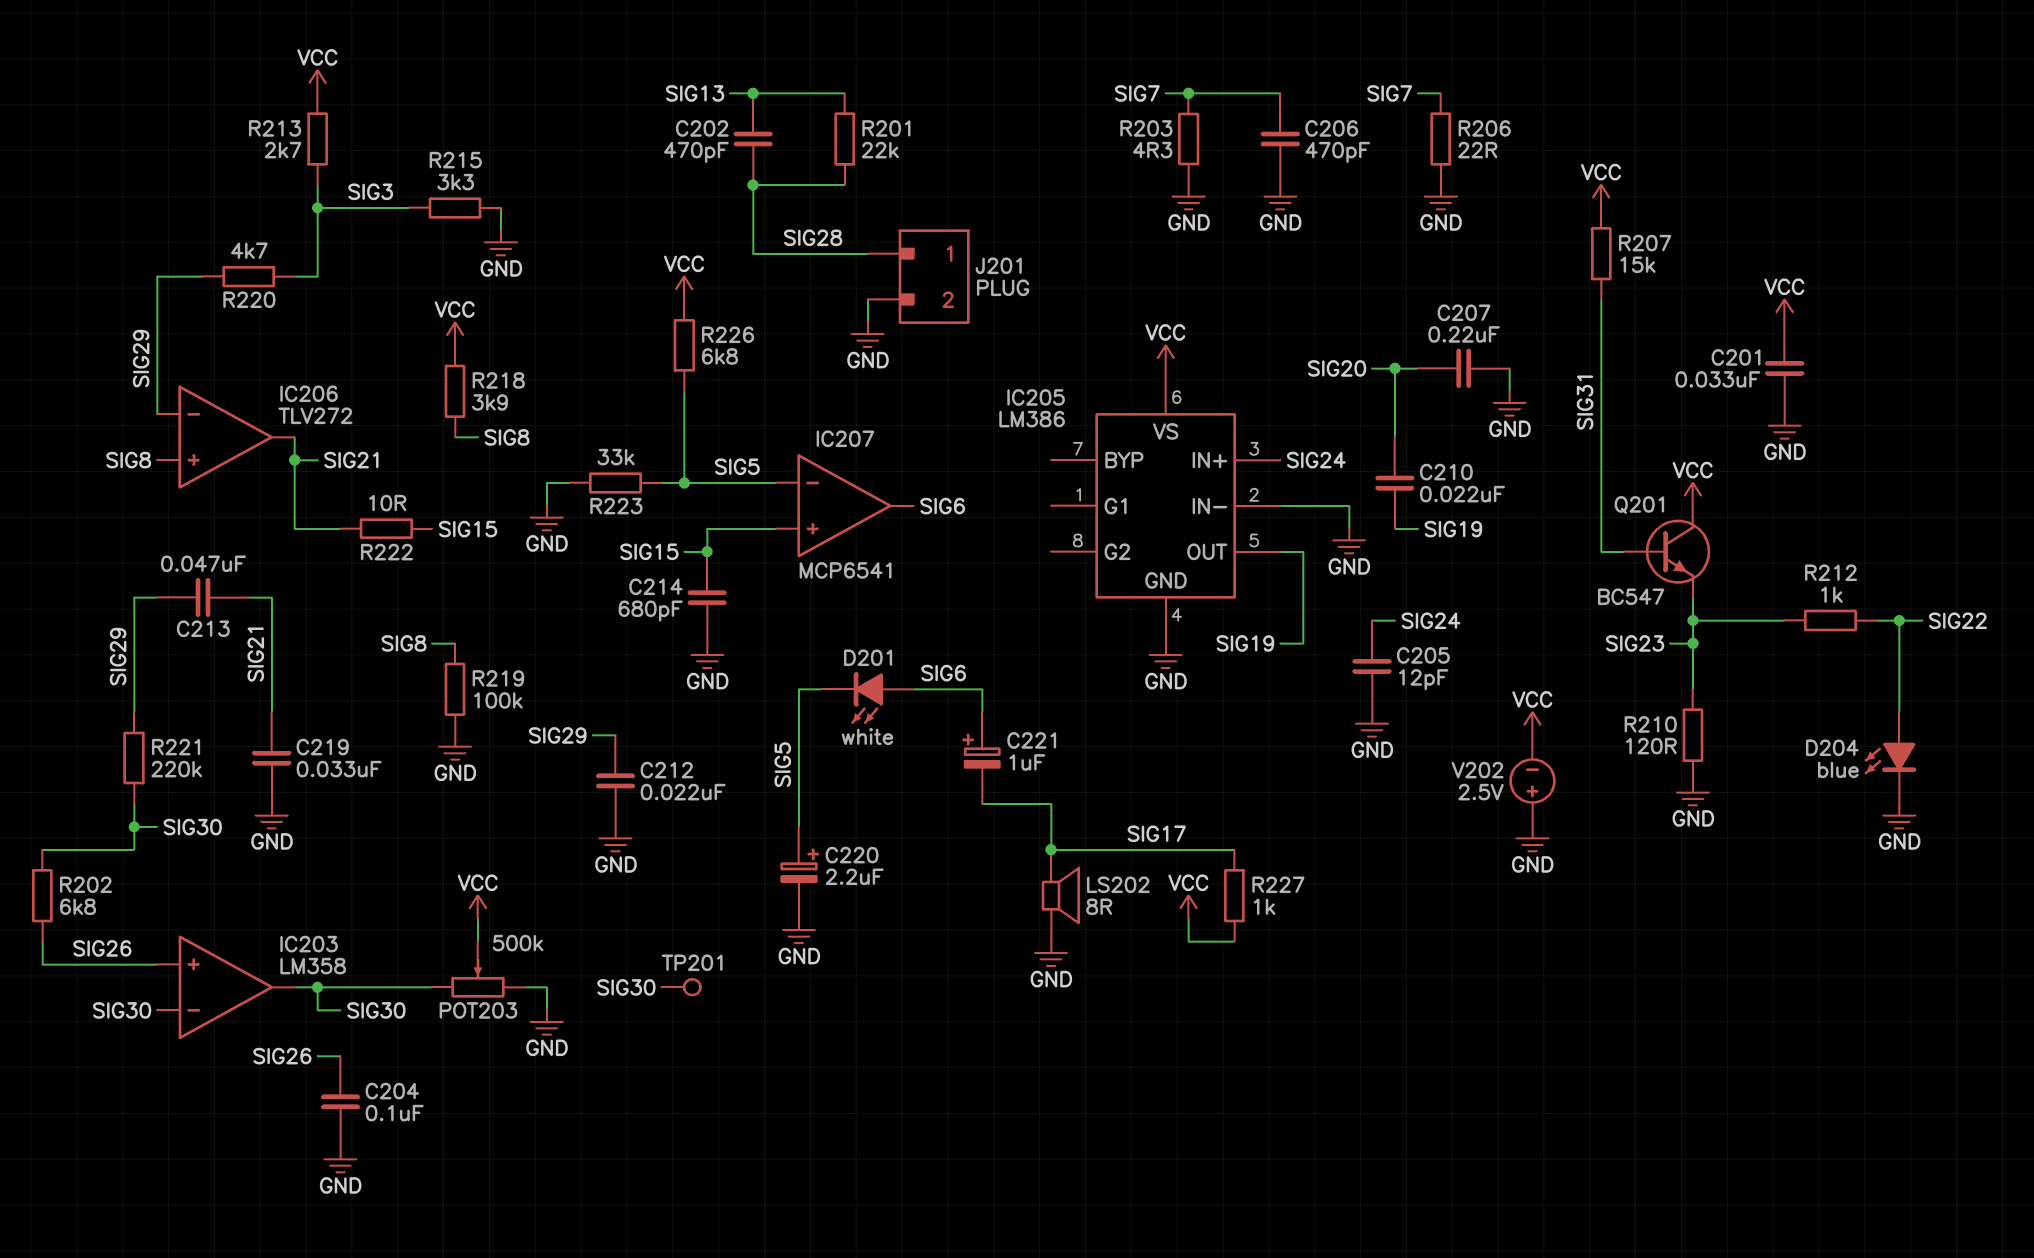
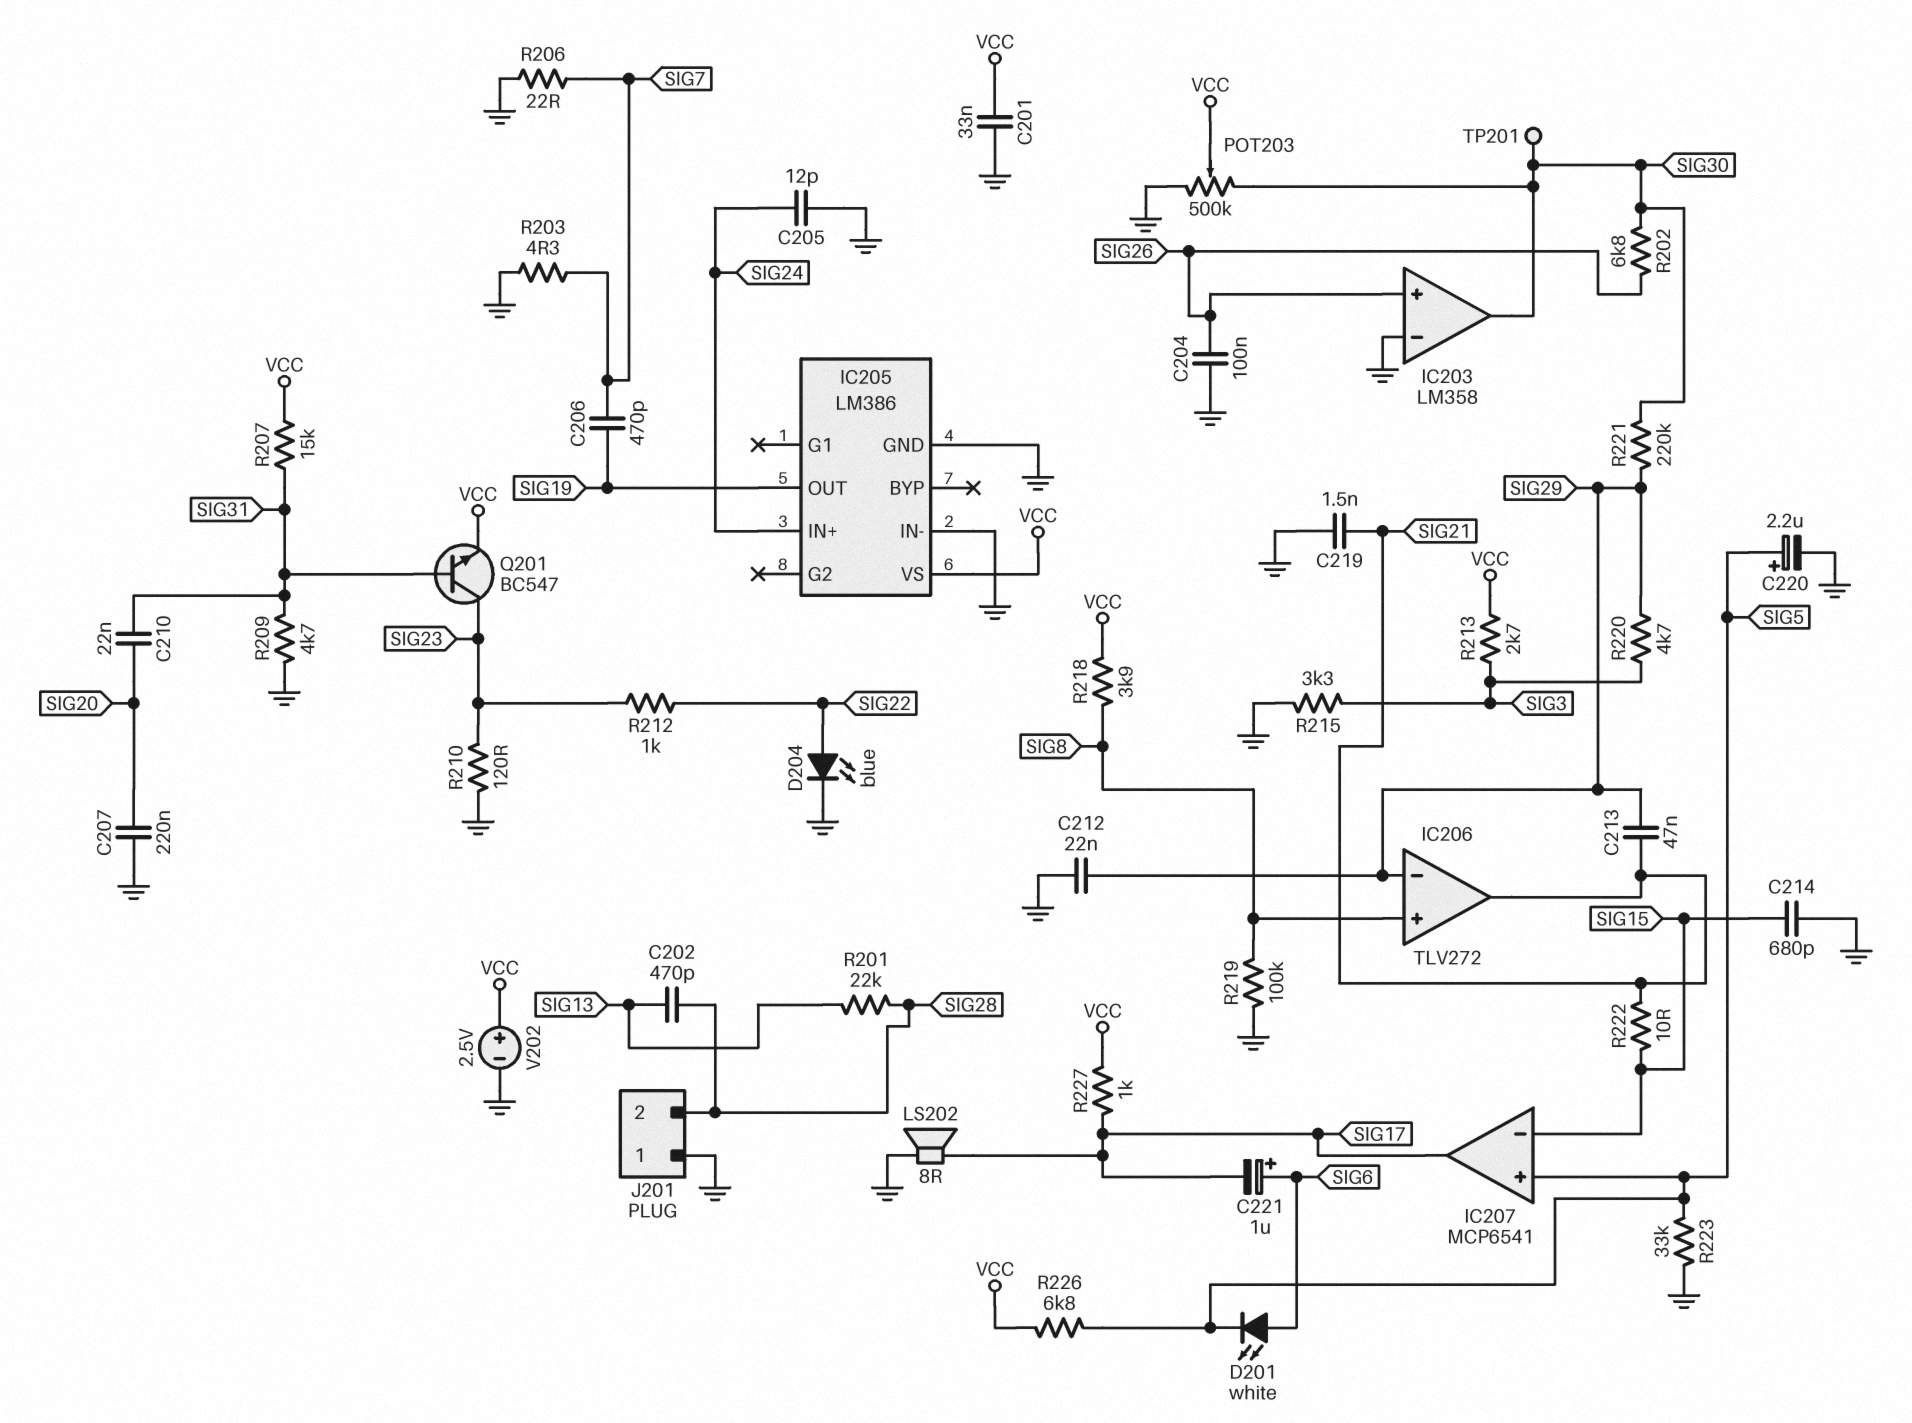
C206: 470pF (GND, SIG7) -> 470pF (SIG7, SIG19)
C210: 22nF (SIG19, SIG20) -> 22nF (SIG20, SIG31)
C219: 33nF (GND, SIG21) -> 1.5nF (GND, SIG21)
IC203 pin in-: SIG30 -> GND
IC207 pin in+: SIG15 -> SIG5
IC207 pin in-: SIG5 -> SIG15
IC207 pin out: SIG6 -> SIG17
J201 pin 1: SIG28 -> GND
J201 pin 2: GND -> SIG28
Q201: NPN BC547 (B SIG31, C VCC, E SIG23) -> NPN BC547 (B SIG31, C SIG23, E VCC)
R209: none -> 4.7k (GND, SIG31)
V202: 2.5V (plus GND, minus VCC) -> 2.5V (plus VCC, minus GND)

